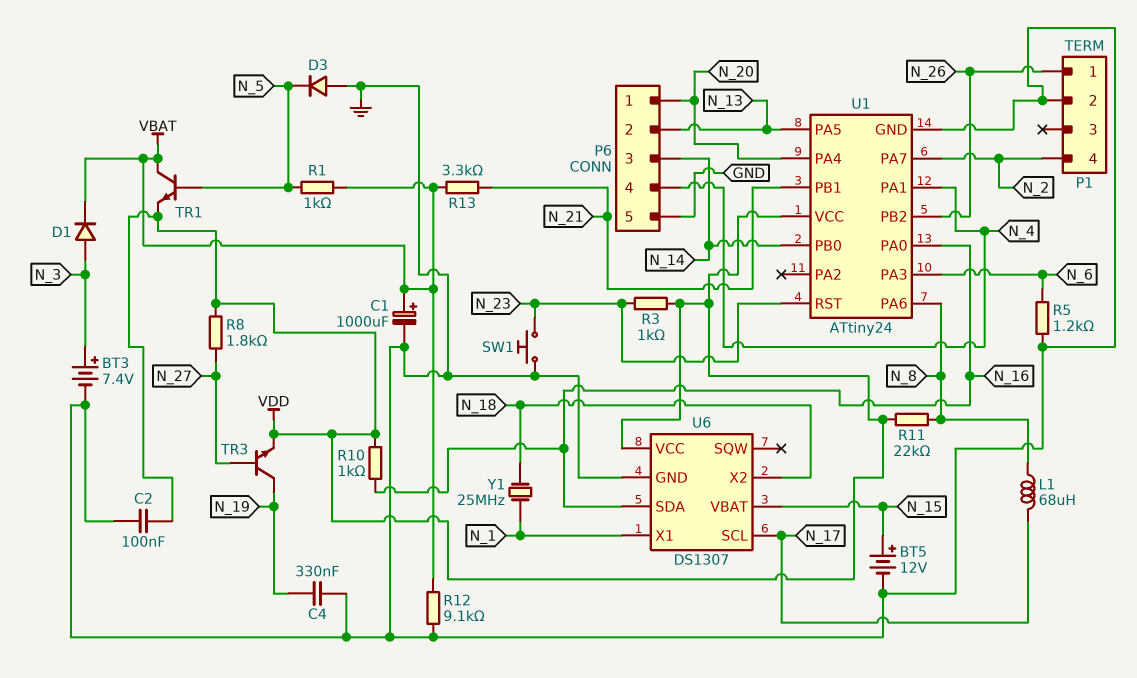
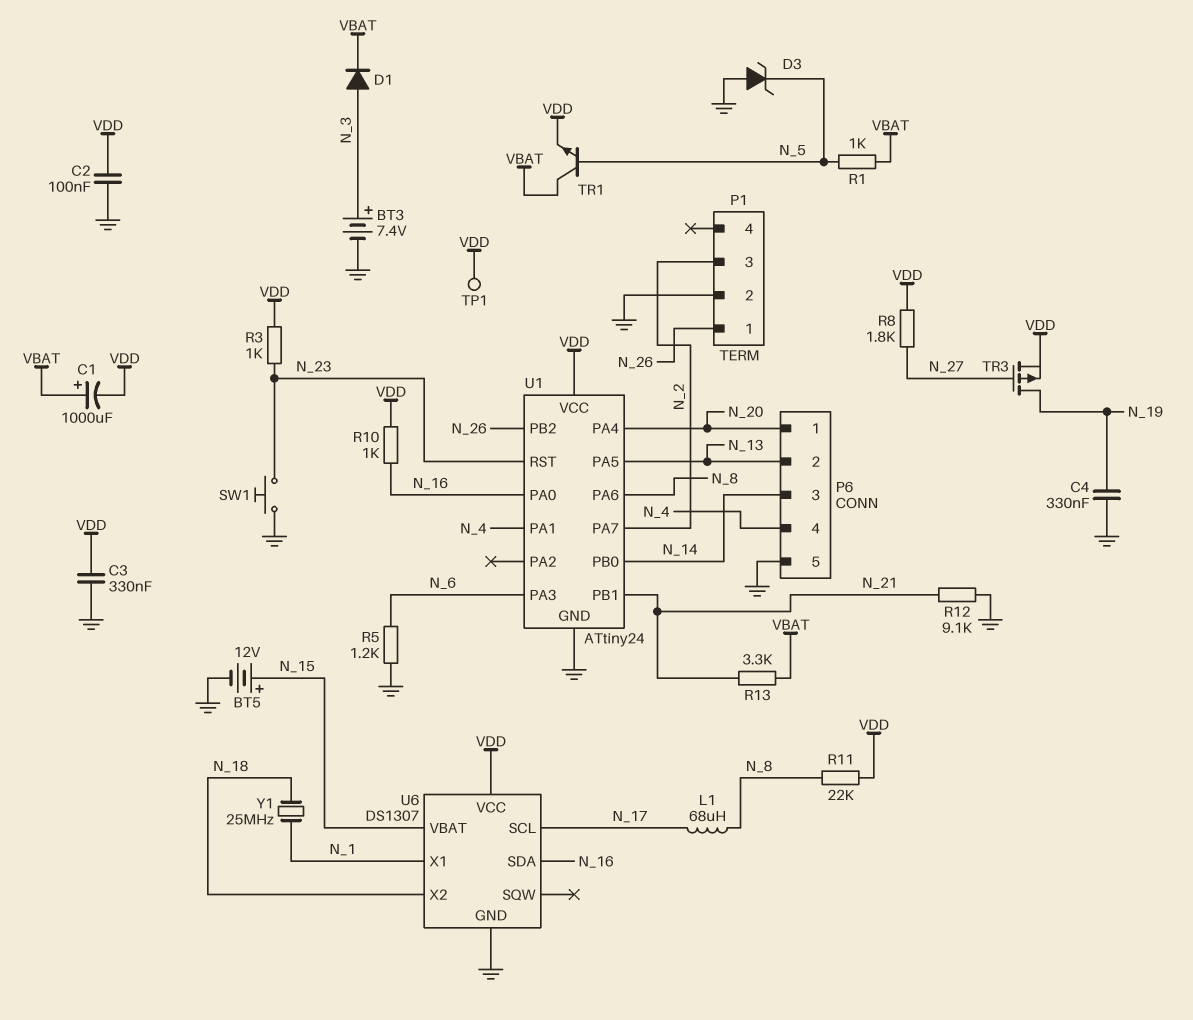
C1: 1000uF (plus VBAT, minus GND) -> 1000uF (plus VBAT, minus VDD)
C3: none -> 330nF (GND, VDD)
D3: diode (A GND, K N_5) -> zener (A GND, K N_5)
P1 pin 3: none -> N_2
P1 pin 4: N_2 -> none
R12: 9.1k (GND, VBAT) -> 9.1k (GND, N_21)
TP1: none -> test point (VDD)
TR3: NPN (B N_27, C N_19, E VDD) -> PMOS (G N_27, D N_19, S VDD)

